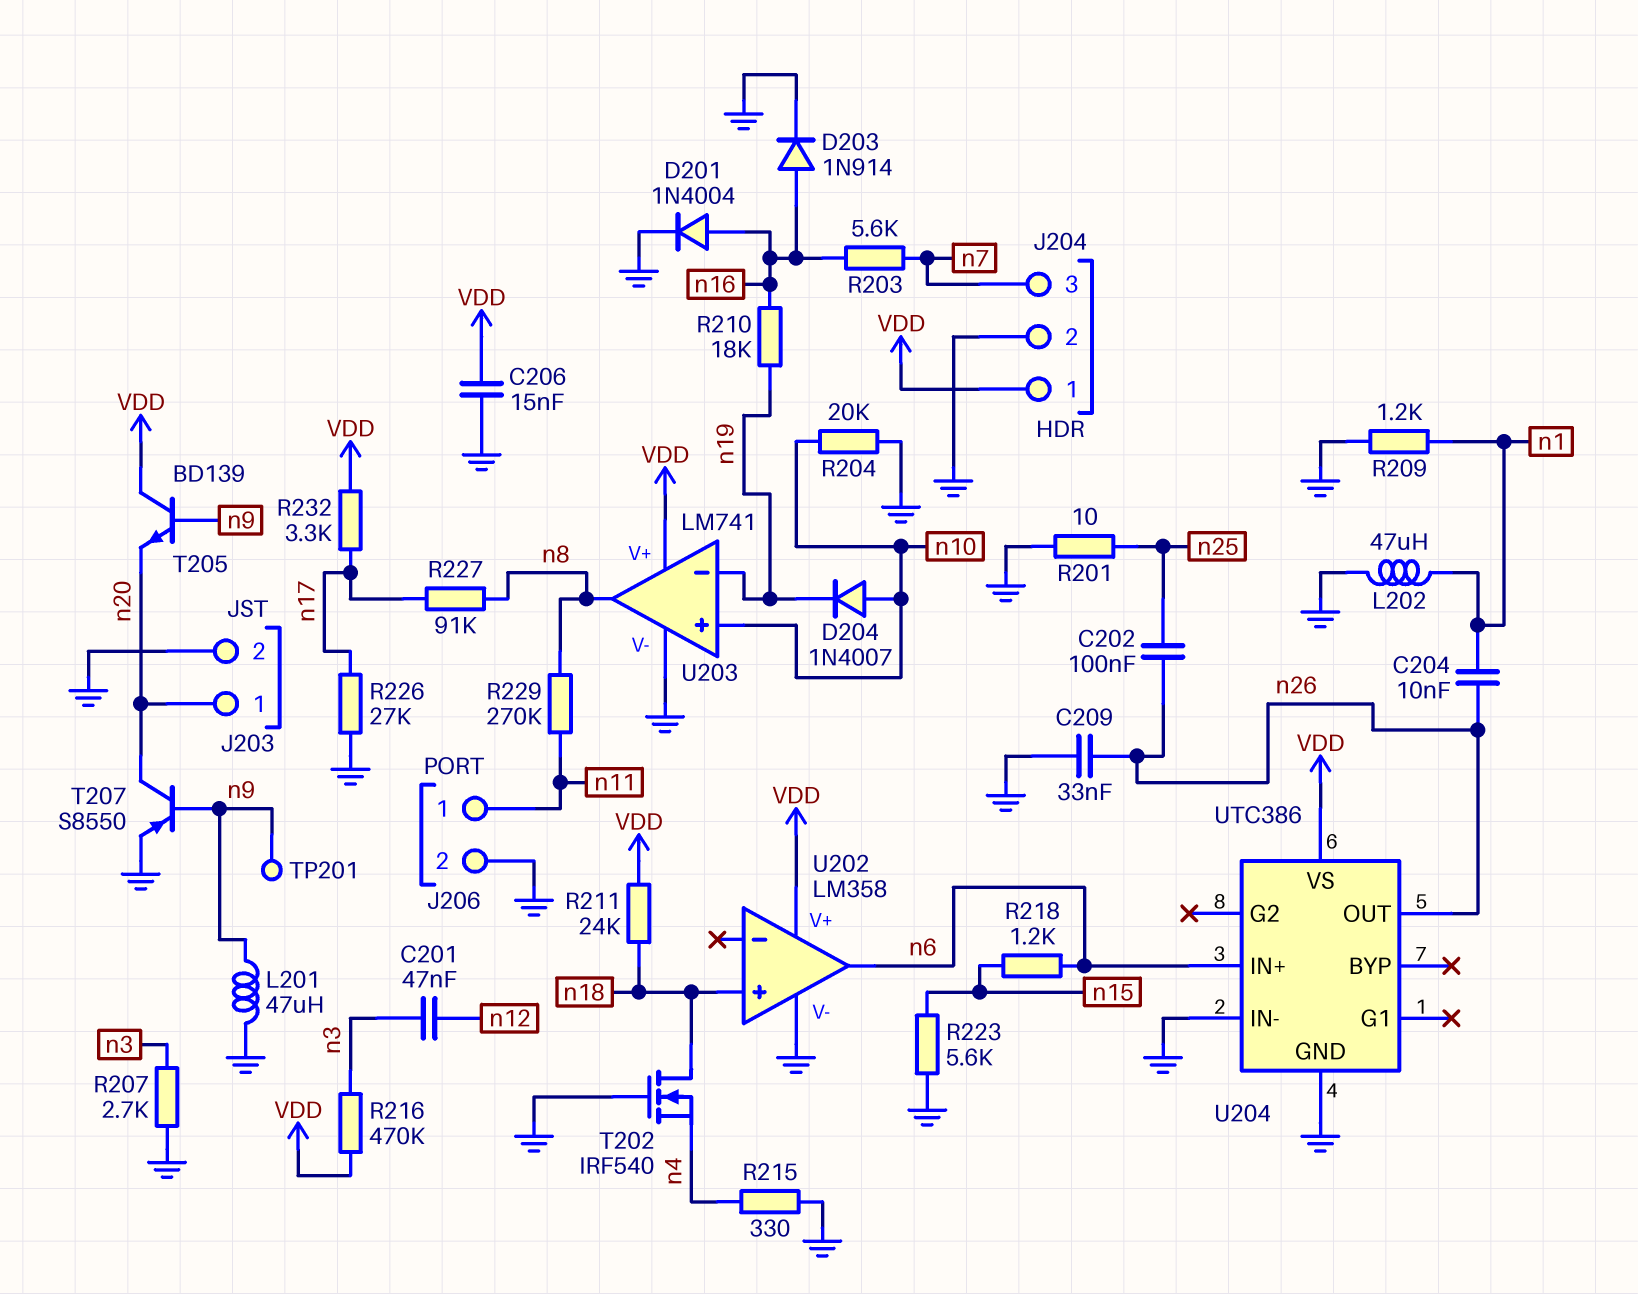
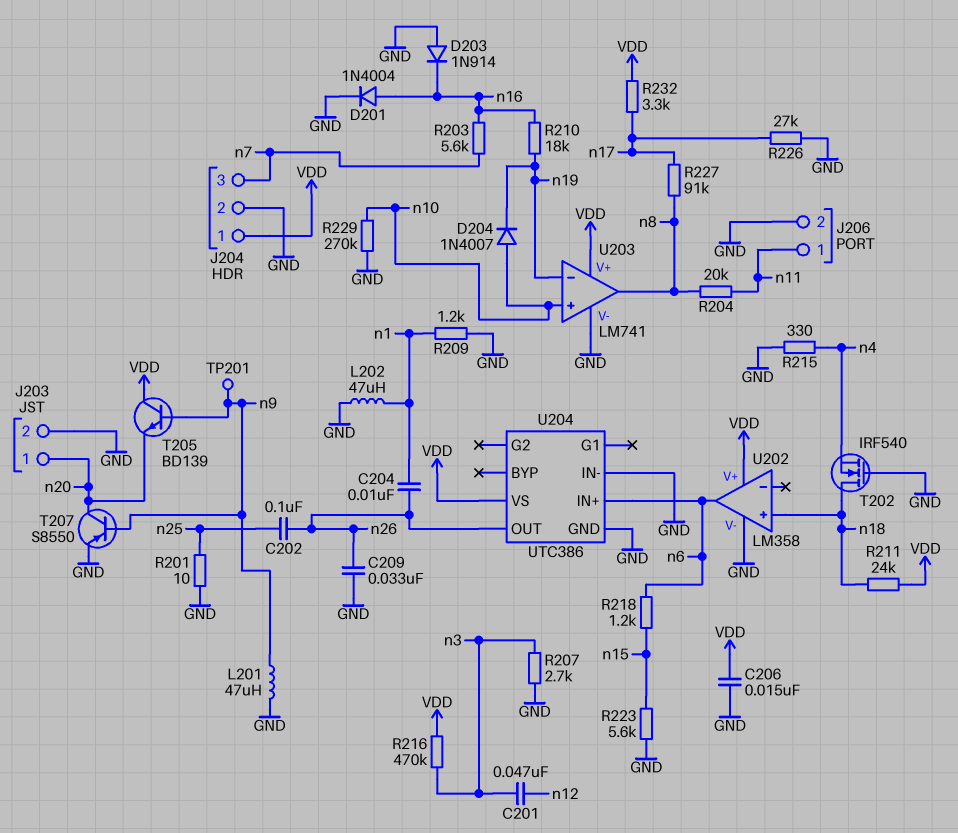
D203: diode 1N914 (A n16, K GND) -> diode 1N914 (A GND, K n16)
R204: 20k (GND, n10) -> 20k (n8, n11)
R229: 270k (n8, n11) -> 270k (GND, n10)

